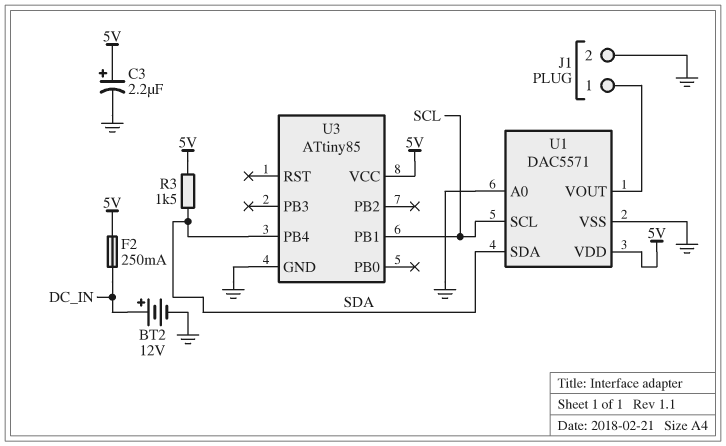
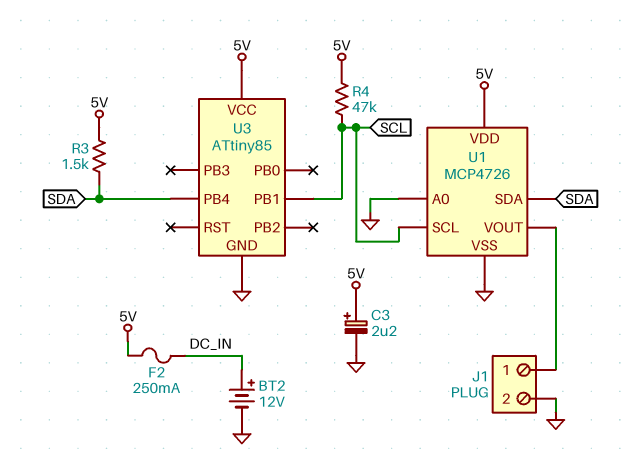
R4: none -> 47k (5V, SCL)
U1: DAC5571 -> MCP4726

